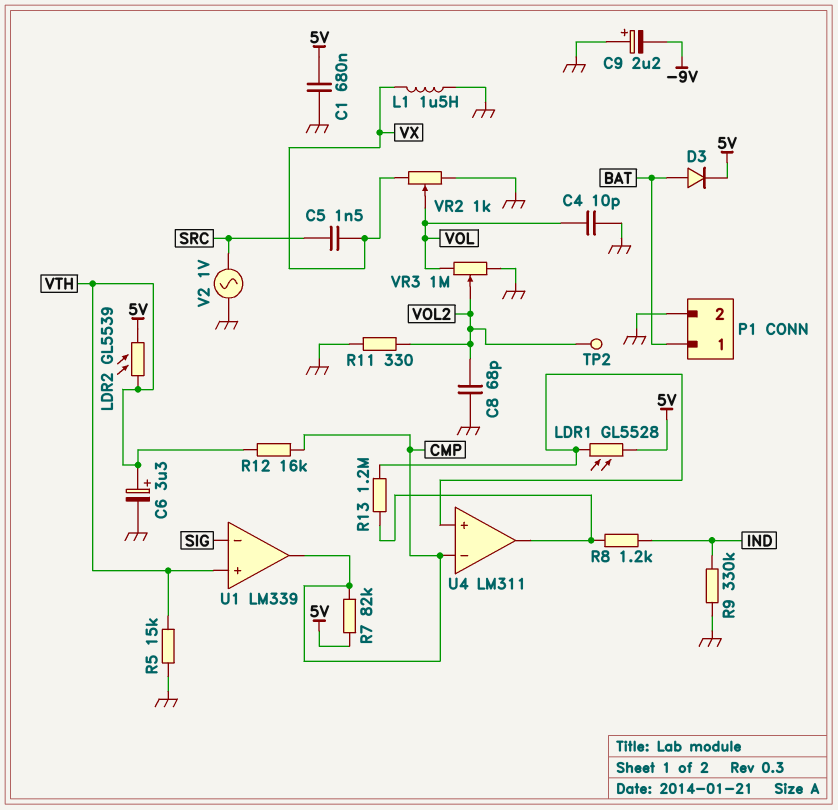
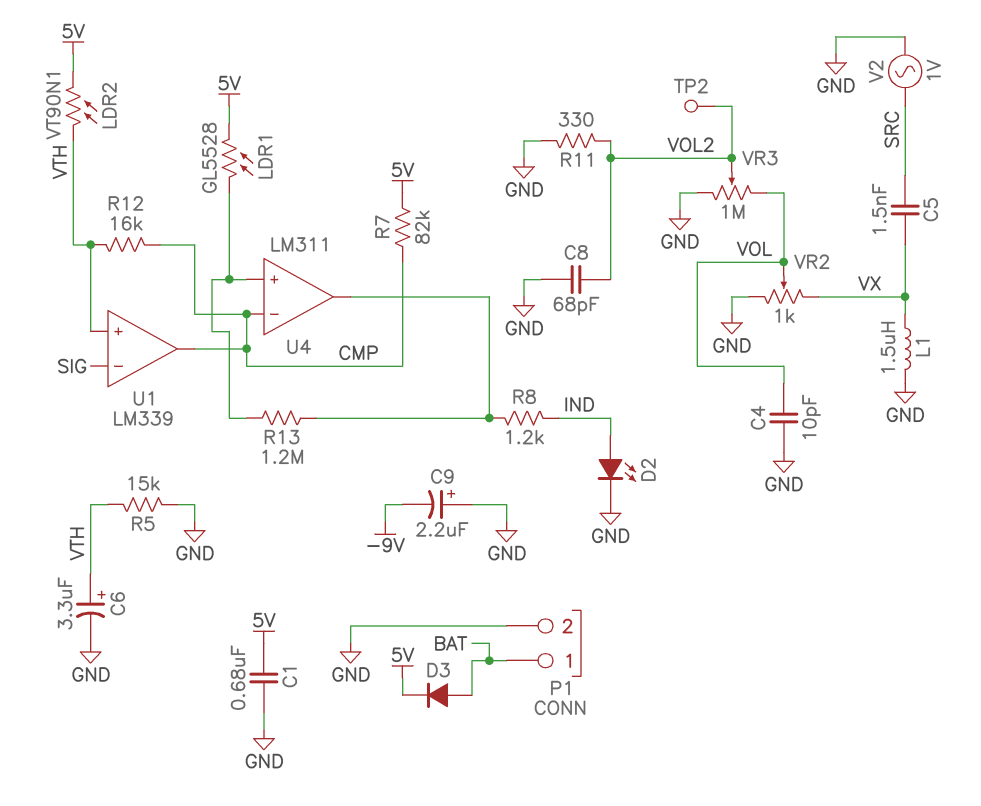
D2: none -> LED (A IND, K GND)
LDR2: GL5539 (5V, VTH) -> VT90N1 (5V, VTH)
R9: 330k (GND, IND) -> none

